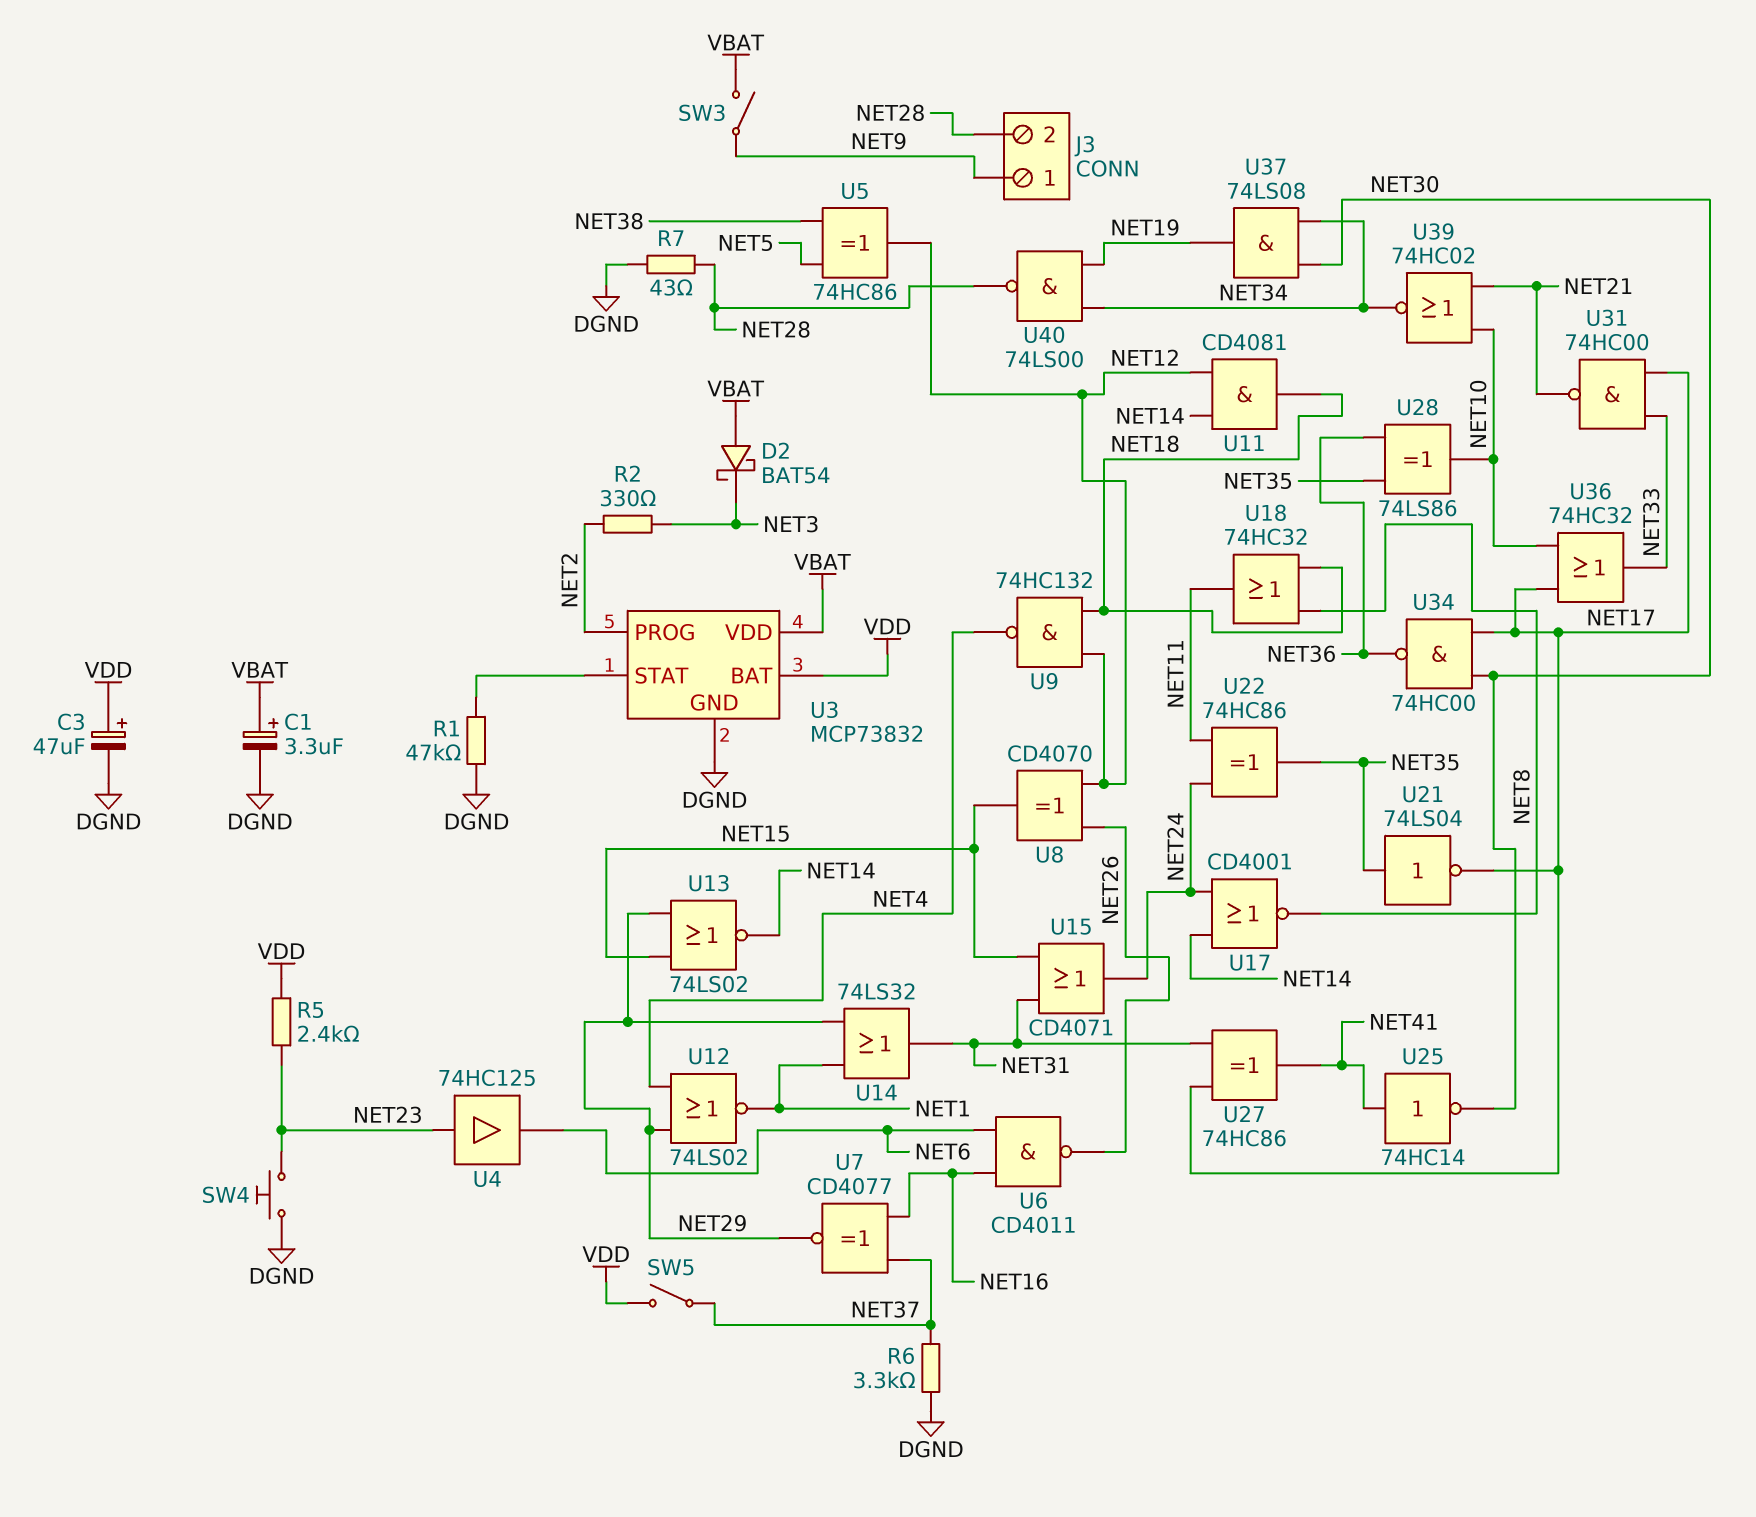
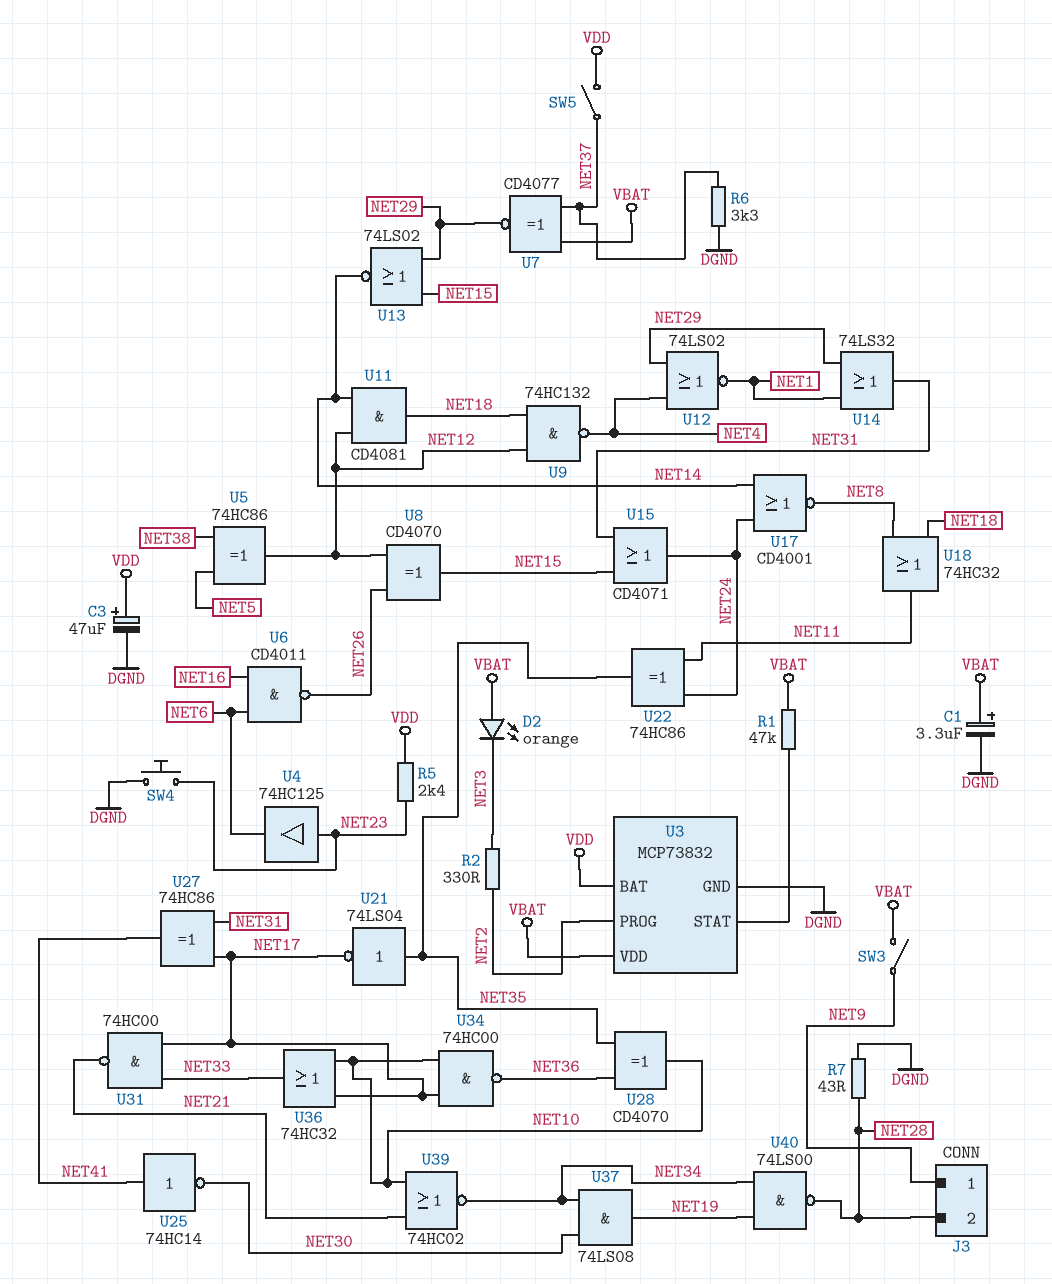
D2: schottky BAT54 (A VBAT, K NET3) -> LED orange (A VBAT, K NET3)
R1: 47k (DGND, U3/STAT) -> 47k (U3/STAT, VBAT)
U7: XNOR CD4077 (in NET16, in NET37, out NET29) -> XNOR CD4077 (in NET37, in VBAT, out NET29)
U28: XOR 74LS86 (in NET35, in NET36, out NET10) -> XOR CD4070 (in NET35, in NET36, out NET10)
U34: NAND 74HC00 (in NET17, in NET30, out NET36) -> NAND 74HC00 (in NET10, in NET17, out NET36)

